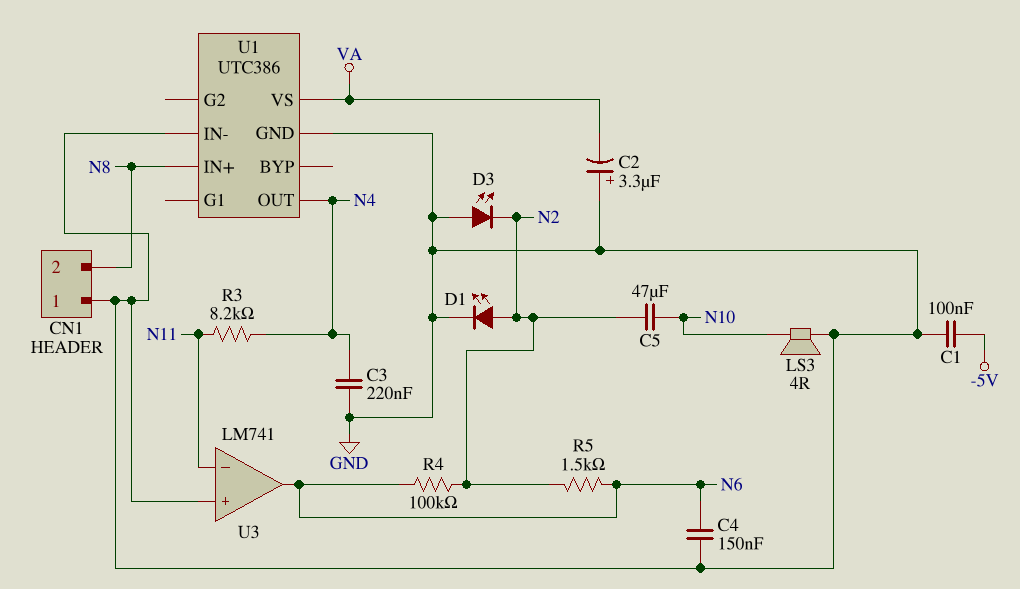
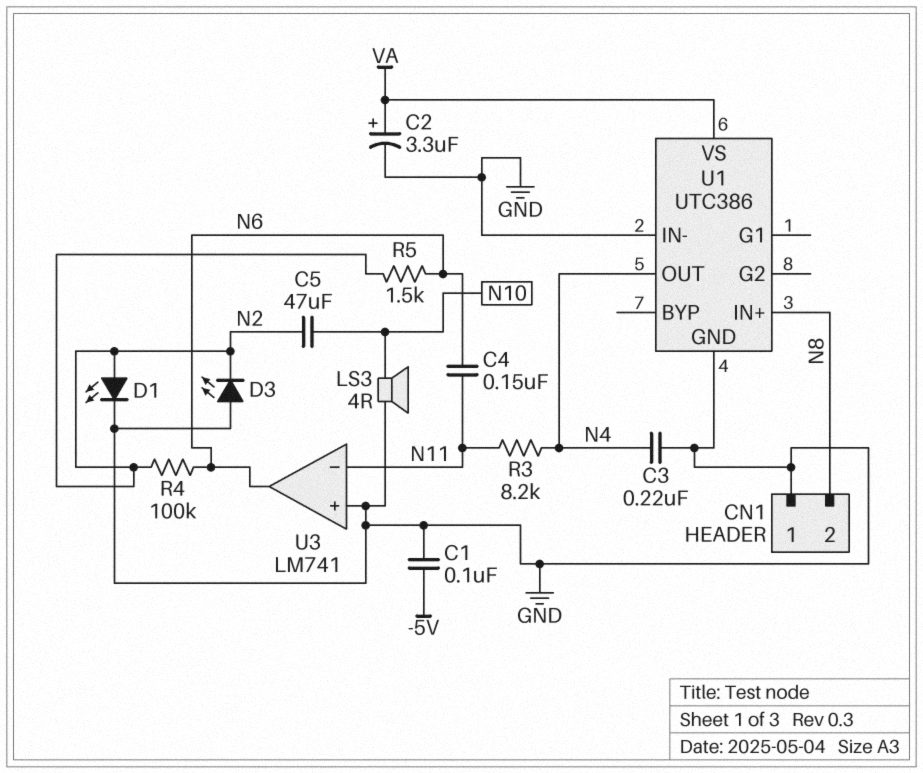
C2: 3.3uF (plus GND, minus VA) -> 3.3uF (plus VA, minus GND)
C4: 150nF (GND, N6) -> 150nF (N6, N11)

